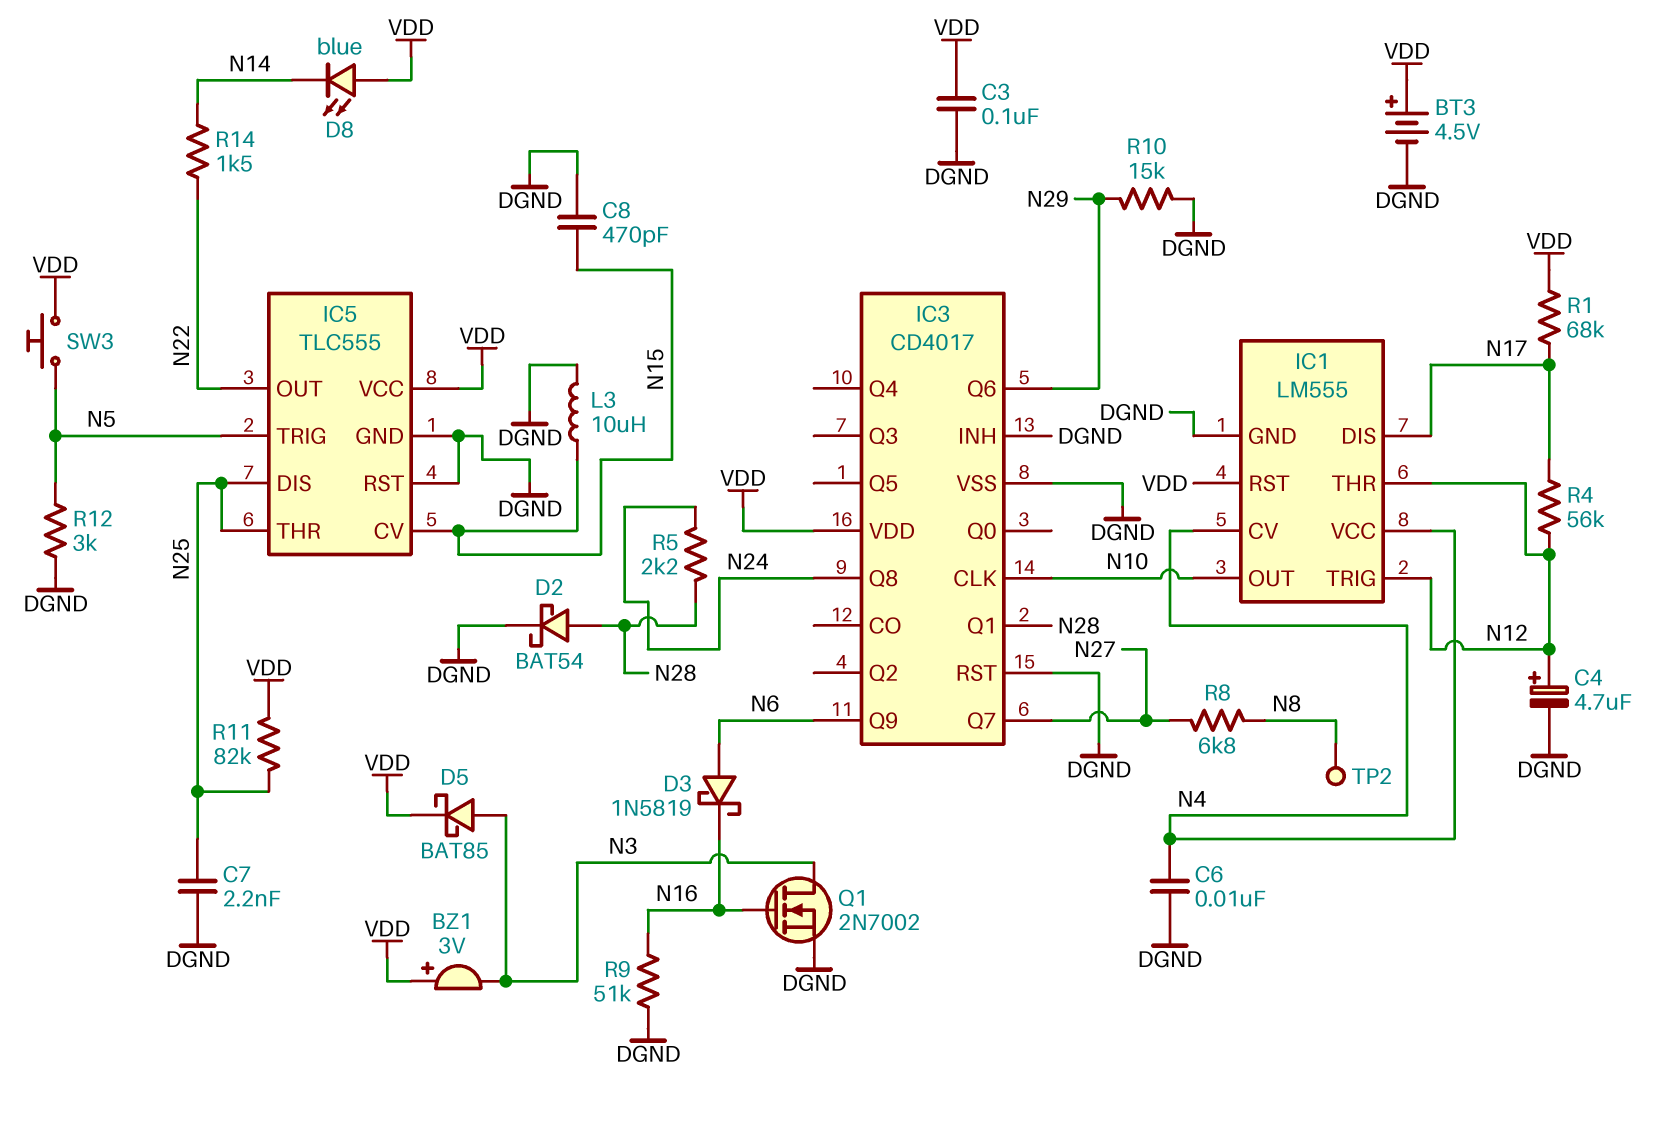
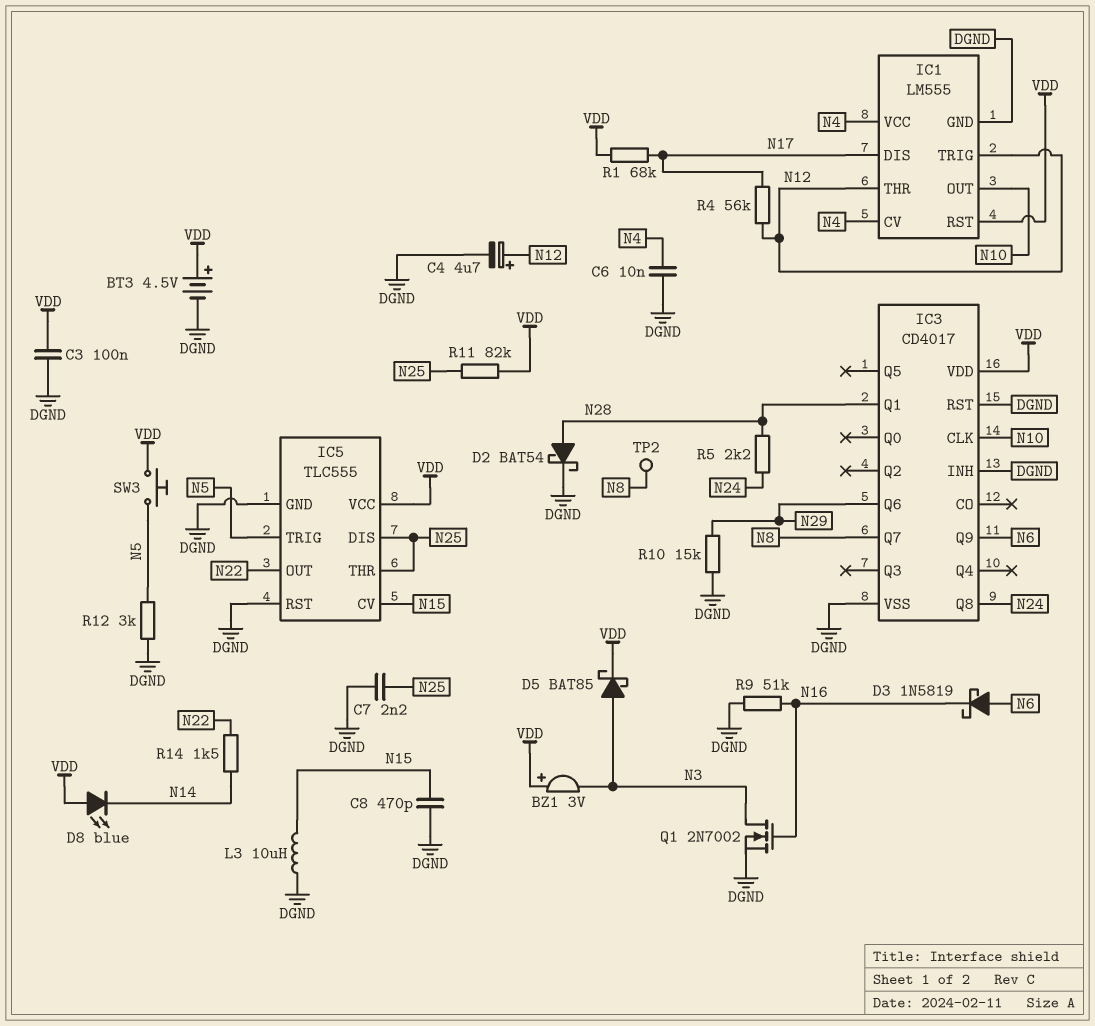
IC3 pin Q7: N27 -> N8
R8: 6.8k (N8, N27) -> none

